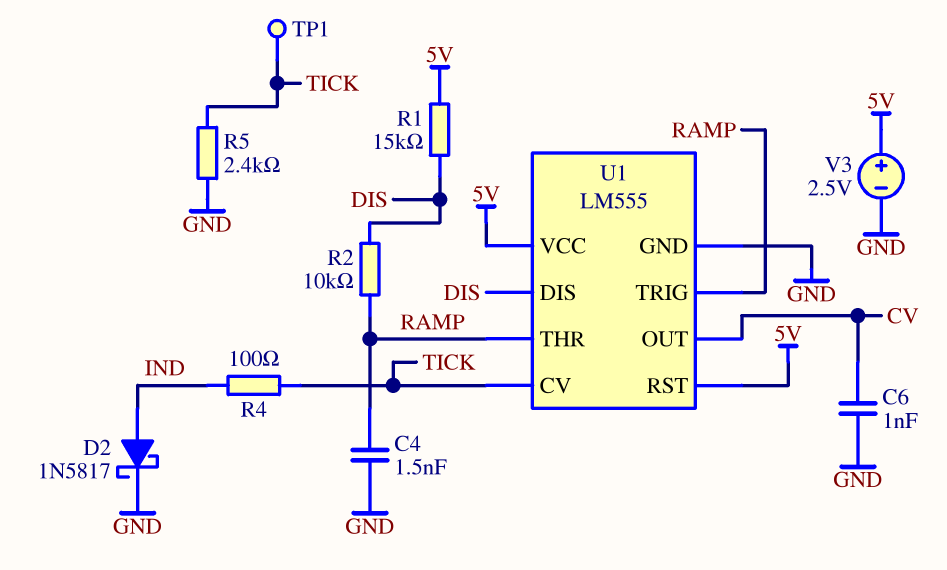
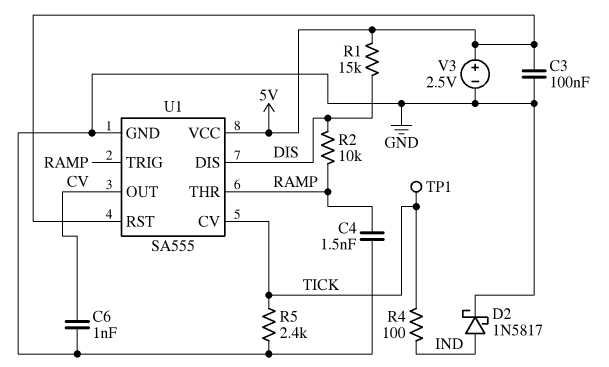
C3: none -> 100nF (5V, GND)
U1: LM555 -> SA555

